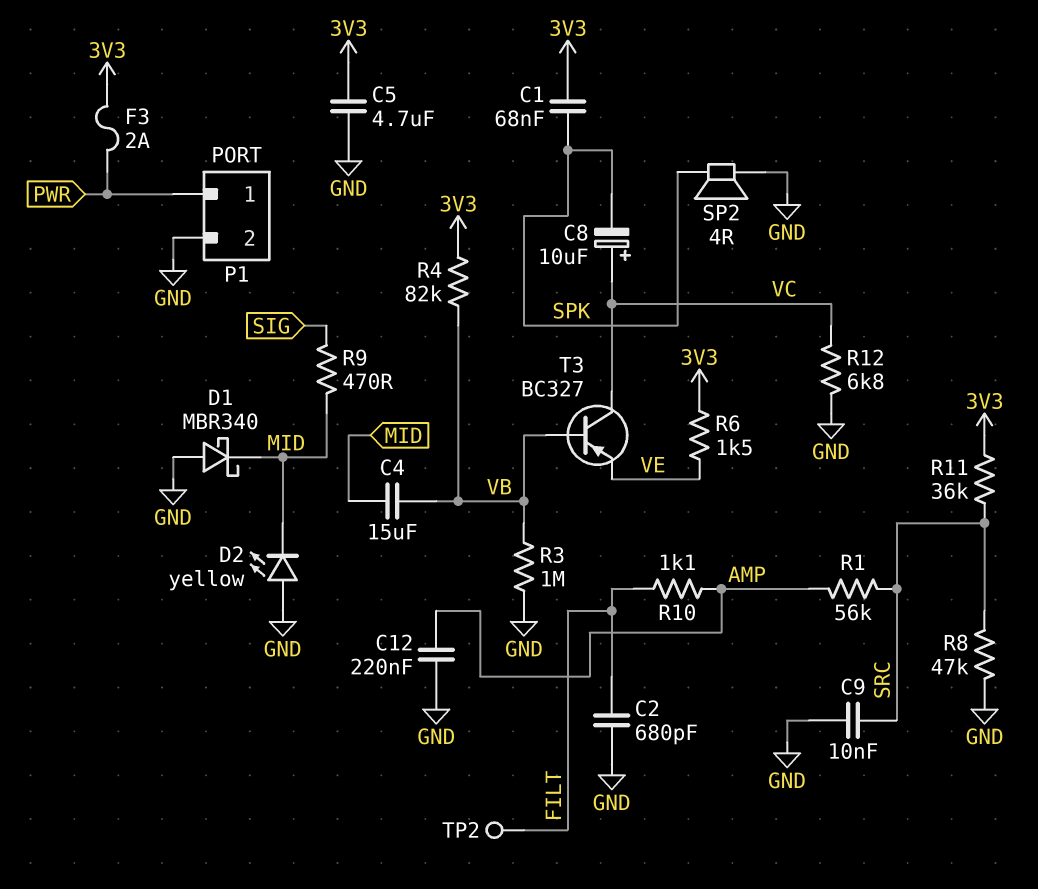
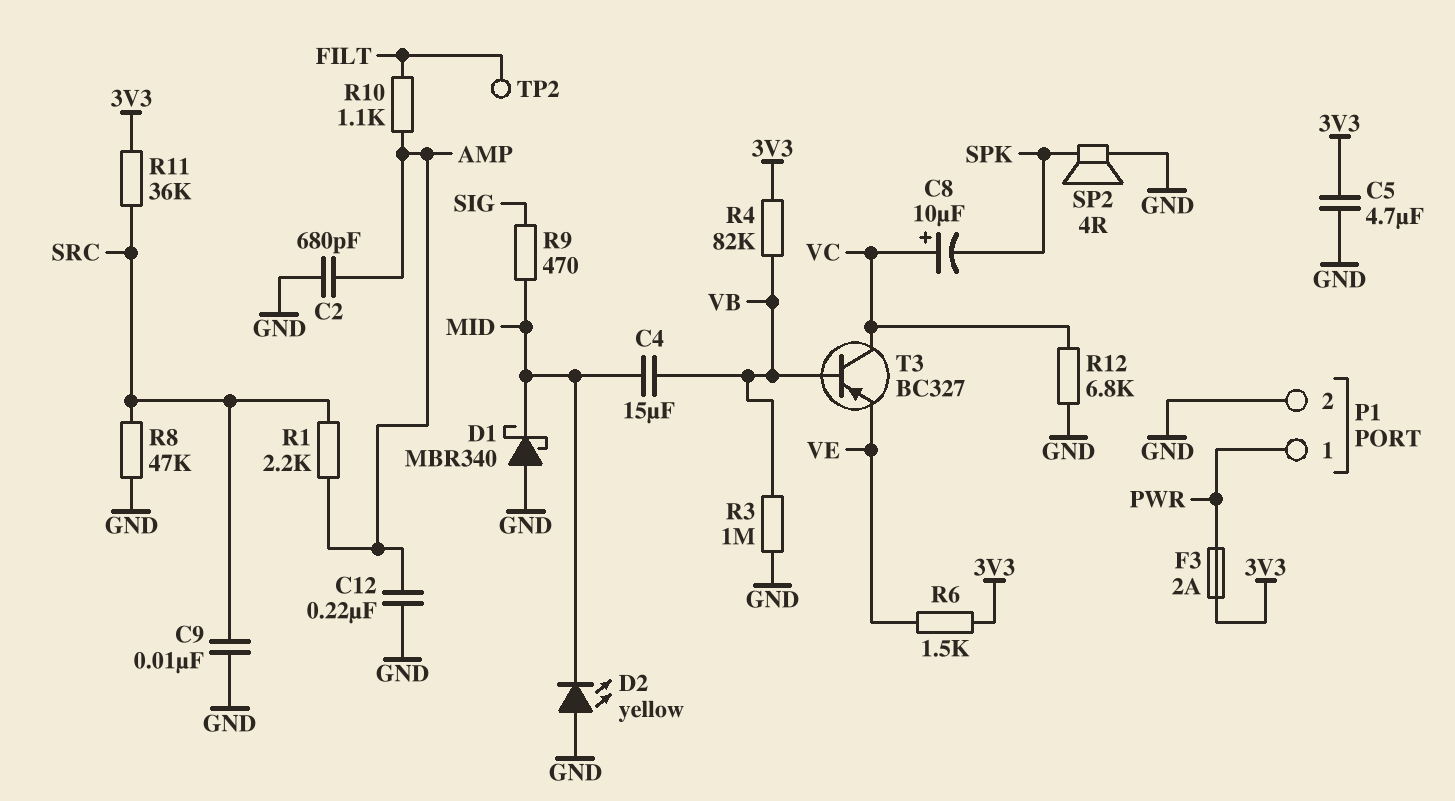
C1: 68nF (3V3, SPK) -> none
C2: 680pF (FILT, GND) -> 680pF (AMP, GND)
R1: 56k (AMP, SRC) -> 2.2k (AMP, SRC)

